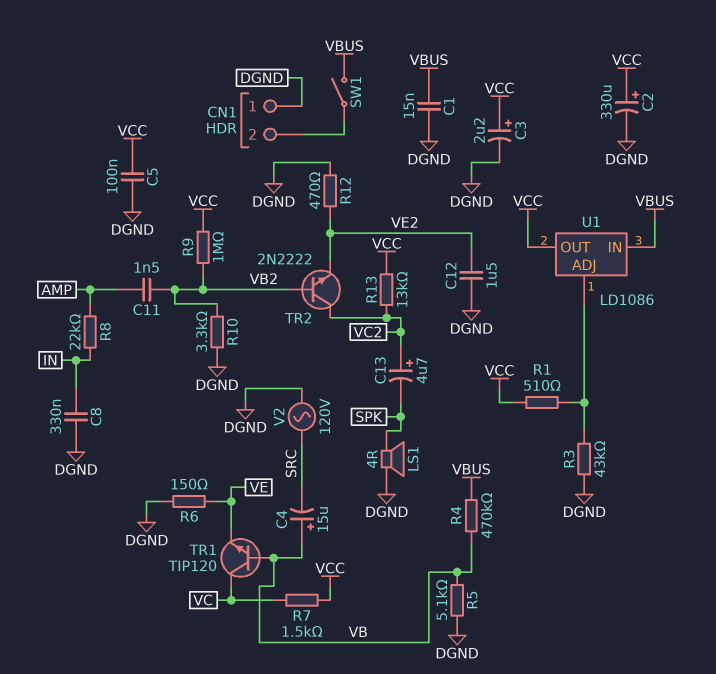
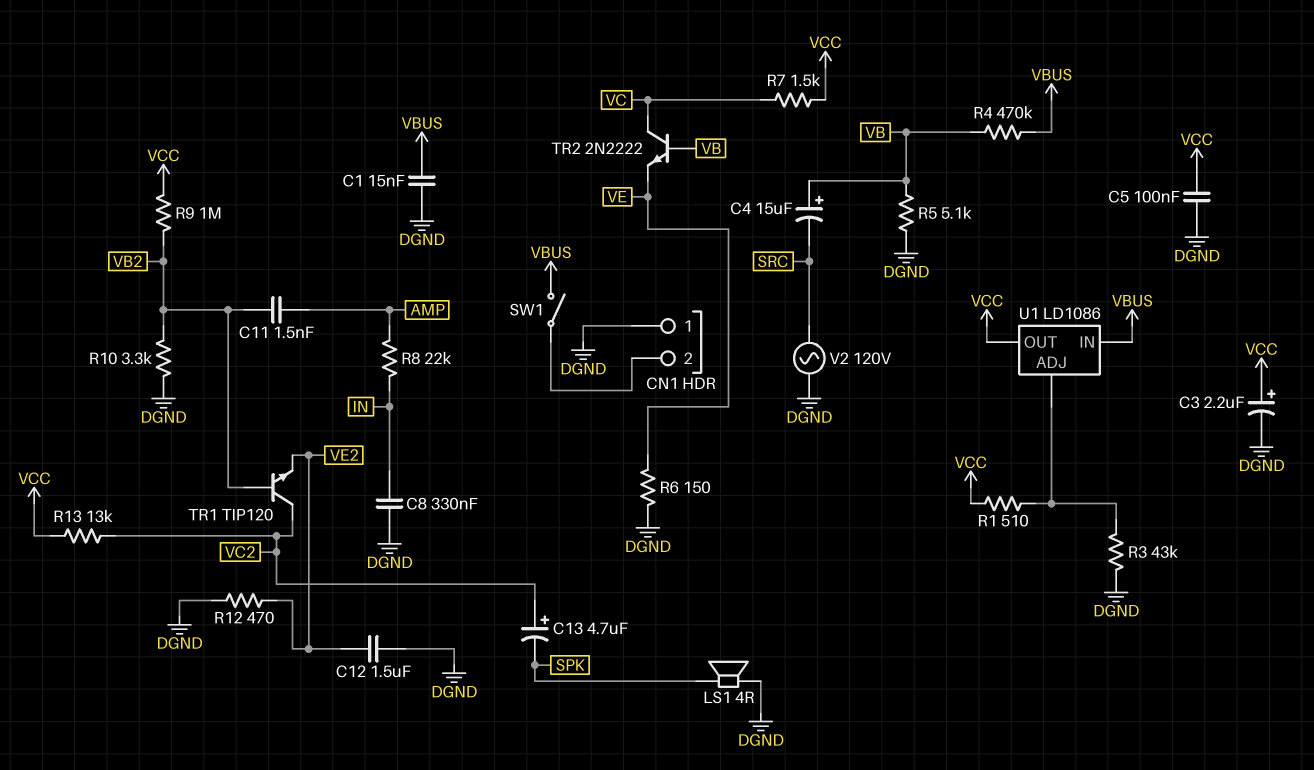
C2: 330uF (plus VCC, minus DGND) -> none
TR1: NPN TIP120 (B VB, C VC, E VE) -> NPN TIP120 (B VB2, C VC2, E VE2)
TR2: NPN 2N2222 (B VB2, C VC2, E VE2) -> NPN 2N2222 (B VB, C VC, E VE)

